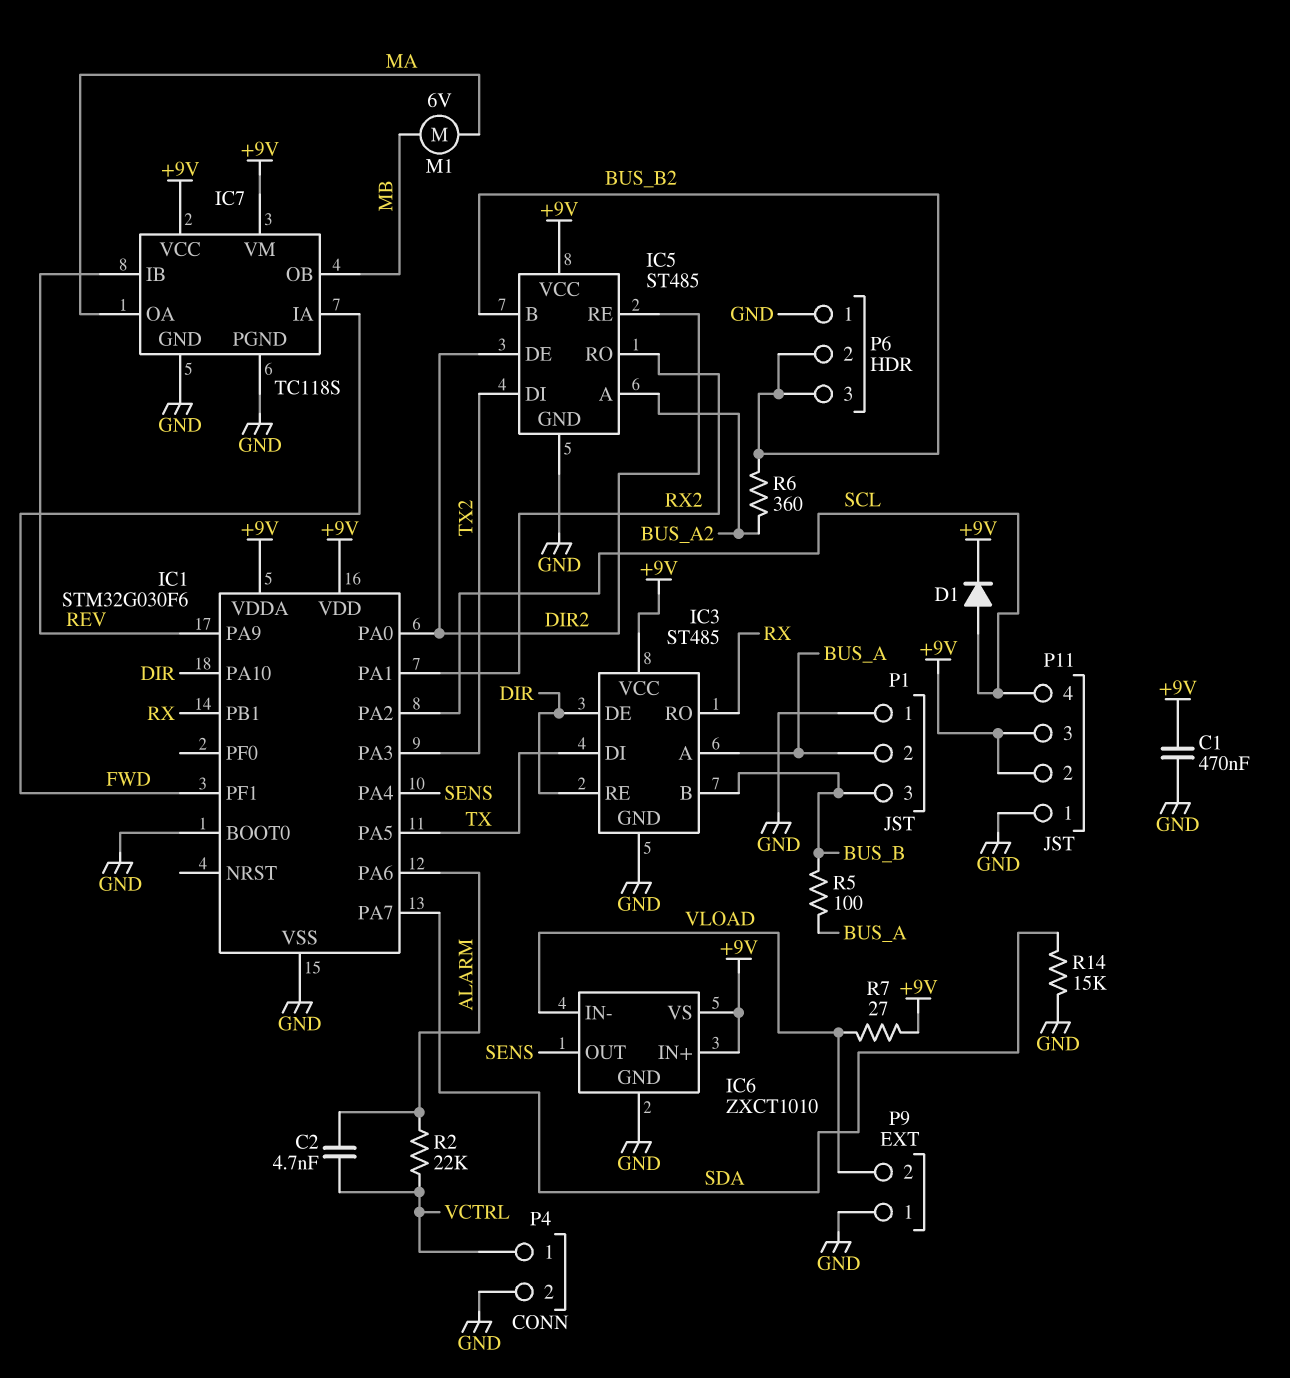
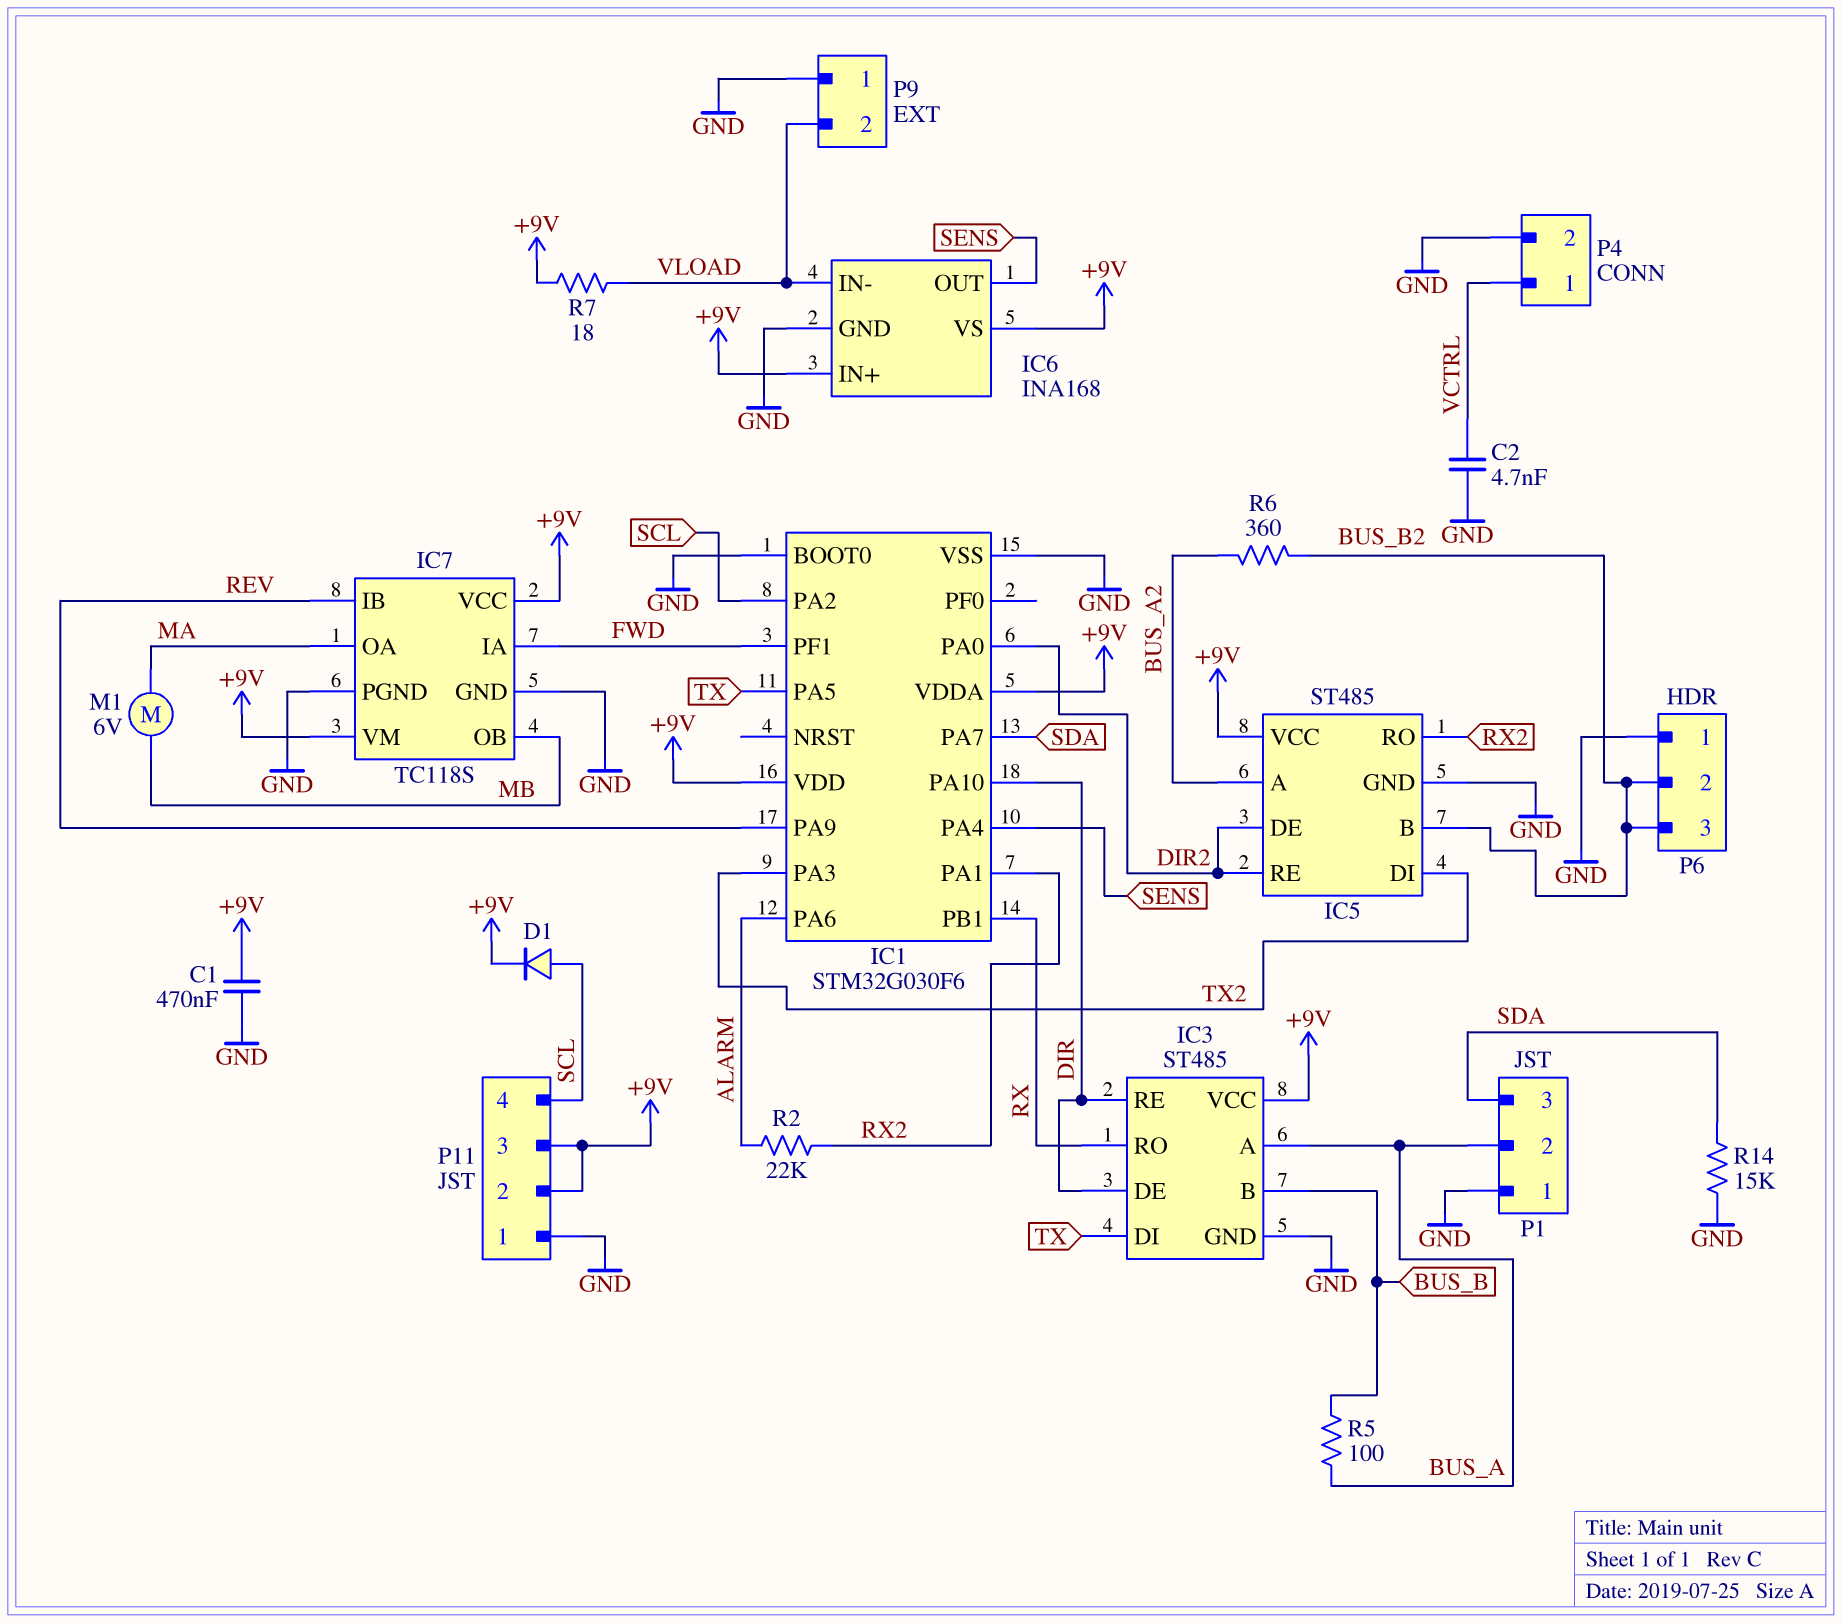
C2: 4.7nF (ALARM, VCTRL) -> 4.7nF (GND, VCTRL)
IC6: ZXCT1010 -> INA168
P1 pin 3: BUS_B -> SDA
R2: 22k (ALARM, VCTRL) -> 22k (ALARM, RX2)
R7: 27 (+9V, VLOAD) -> 18 (+9V, VLOAD)

